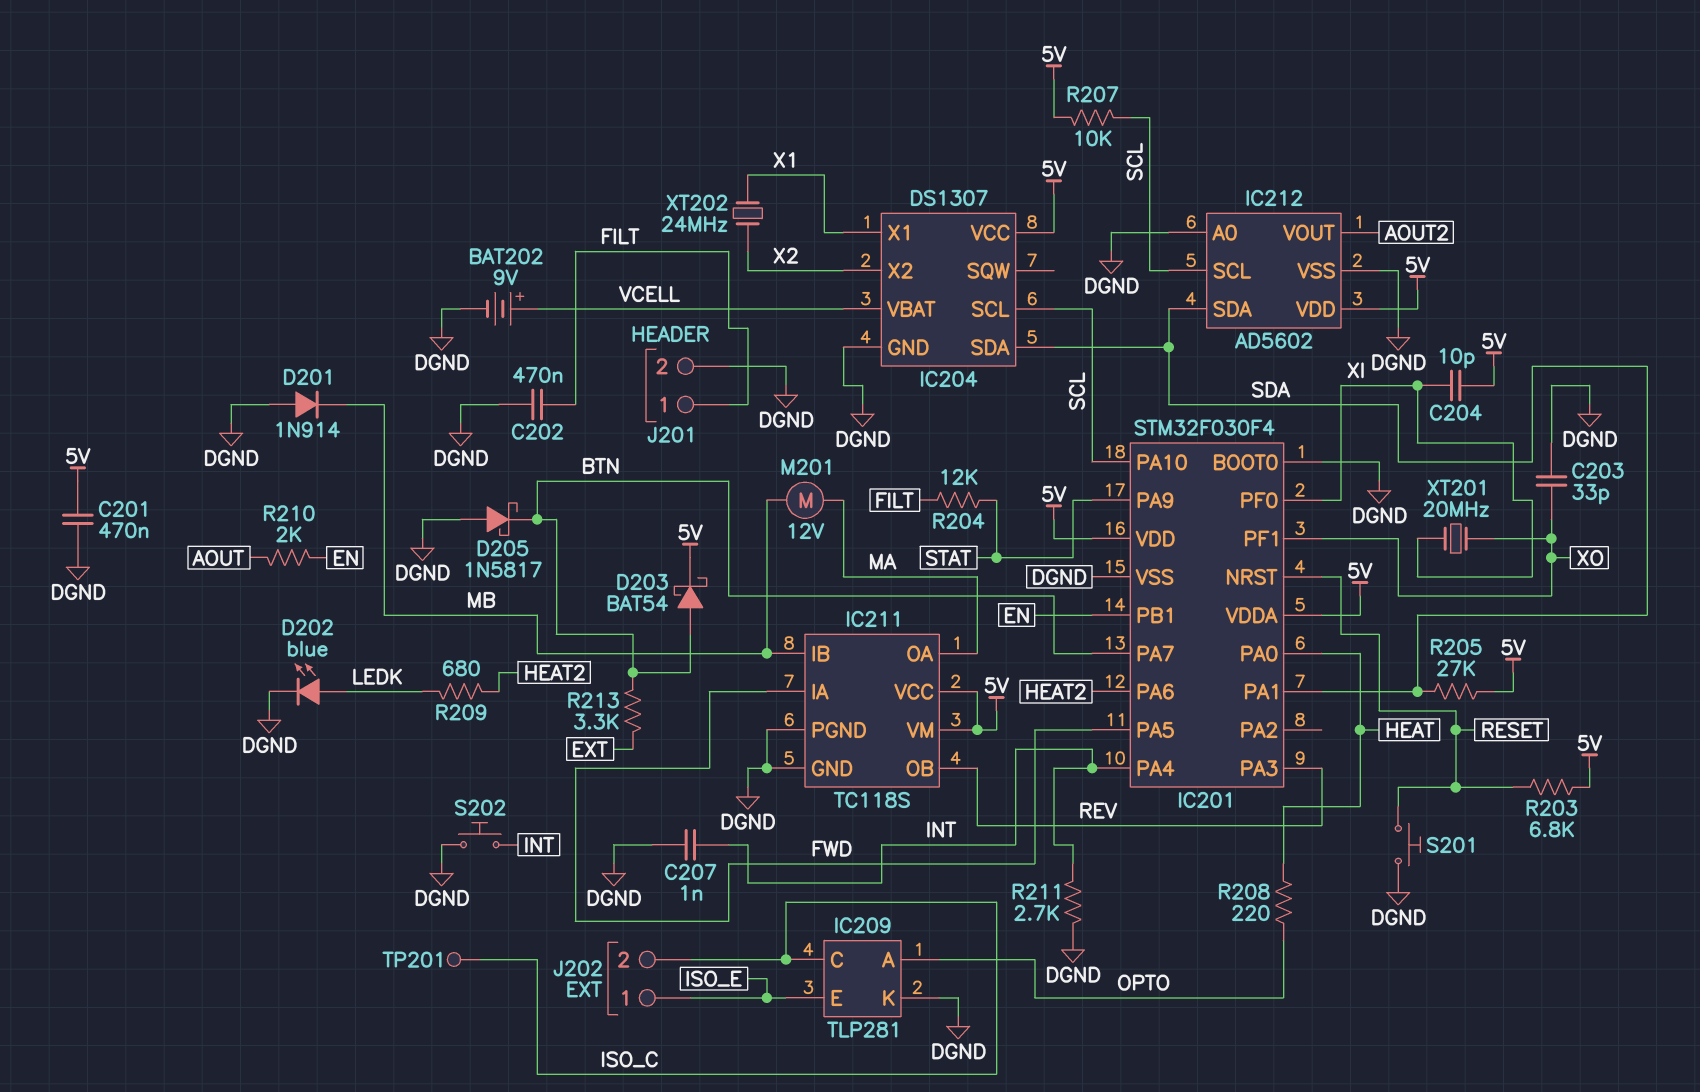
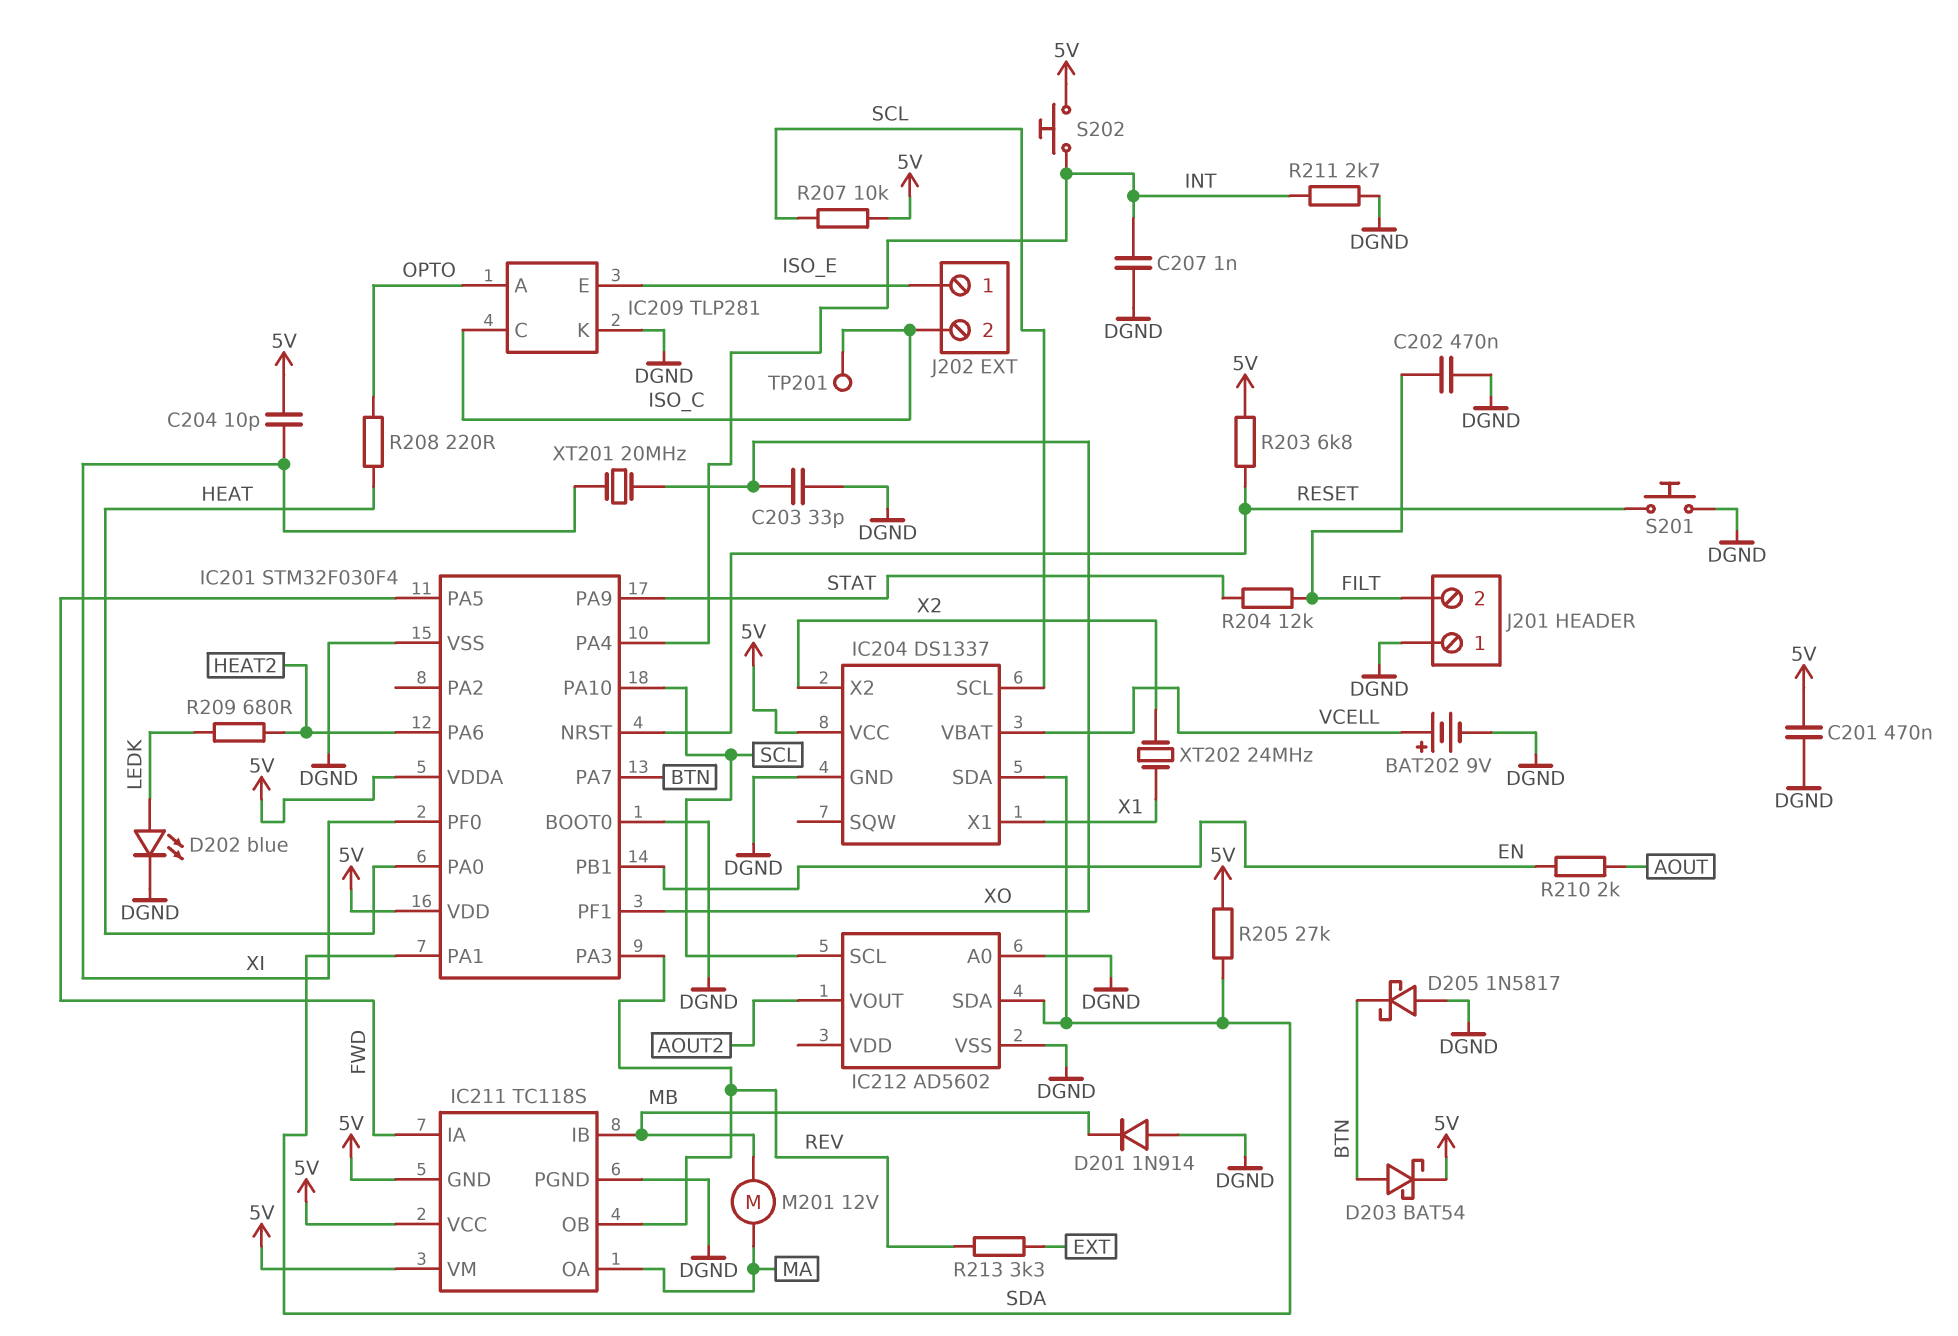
IC204: DS1307 -> DS1337
IC211 pin GND: DGND -> 5V
IC212 pin VDD: 5V -> none
J201 pin 1: FILT -> DGND
J201 pin 2: DGND -> FILT
R213: 3.3k (BTN, EXT) -> 3.3k (EXT, REV)
S202: button (DGND, INT) -> button (5V, INT)

